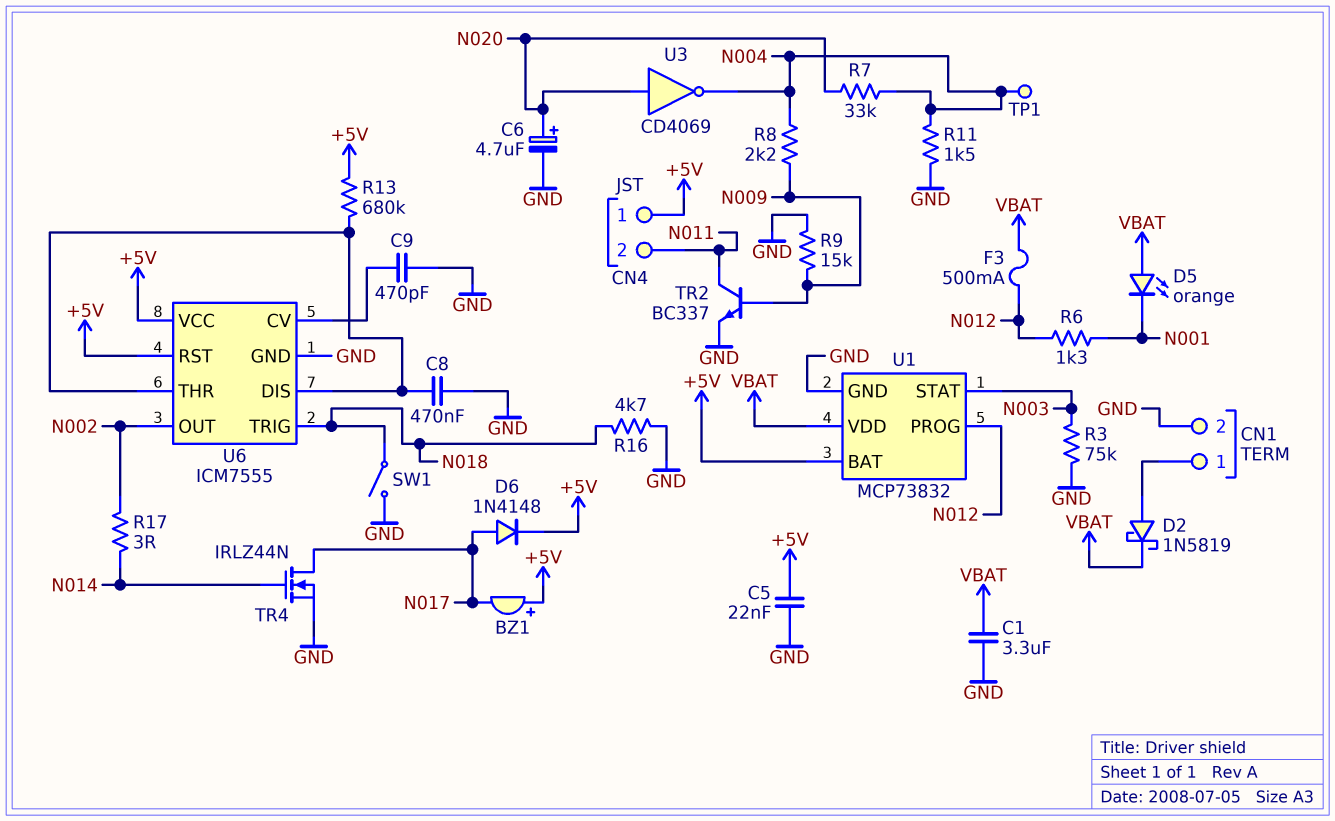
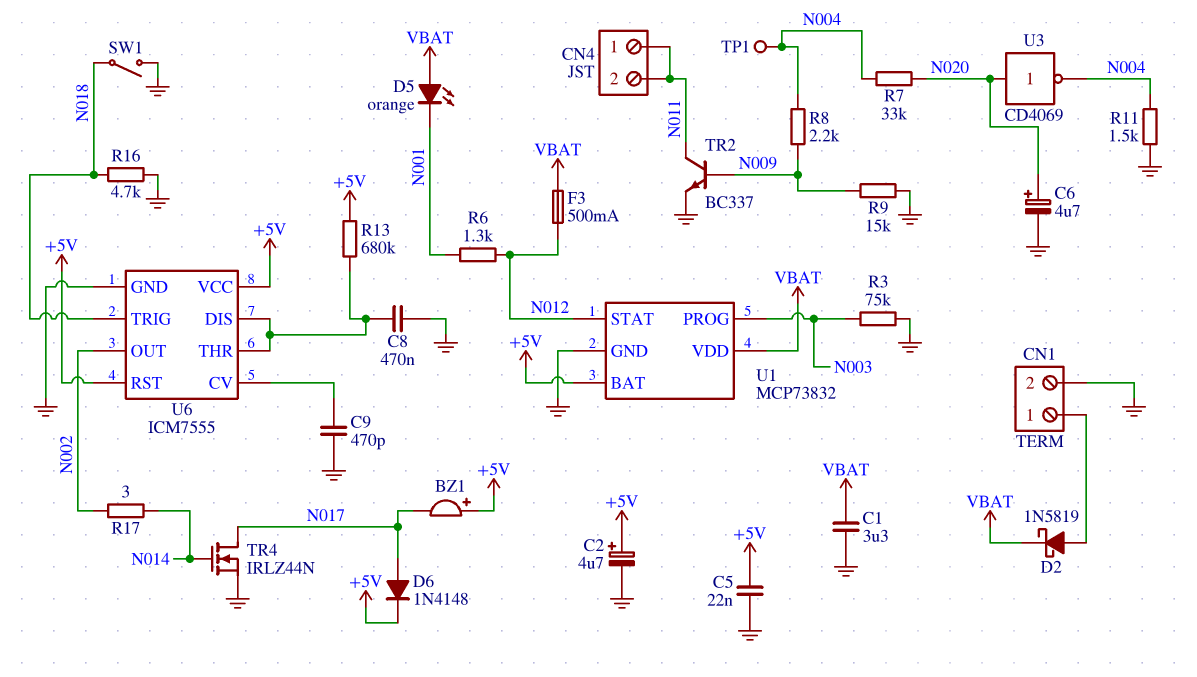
C2: none -> 4.7uF (plus +5V, minus GND)
CN4 pin 1: +5V -> N011
U1 pin PROG: N012 -> N003
U1 pin STAT: N003 -> N012

